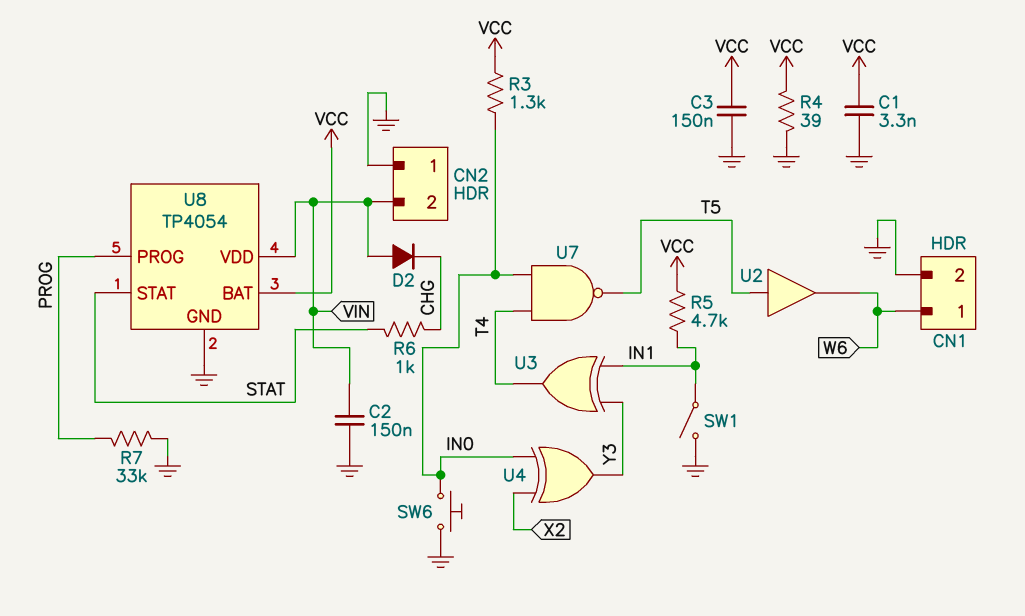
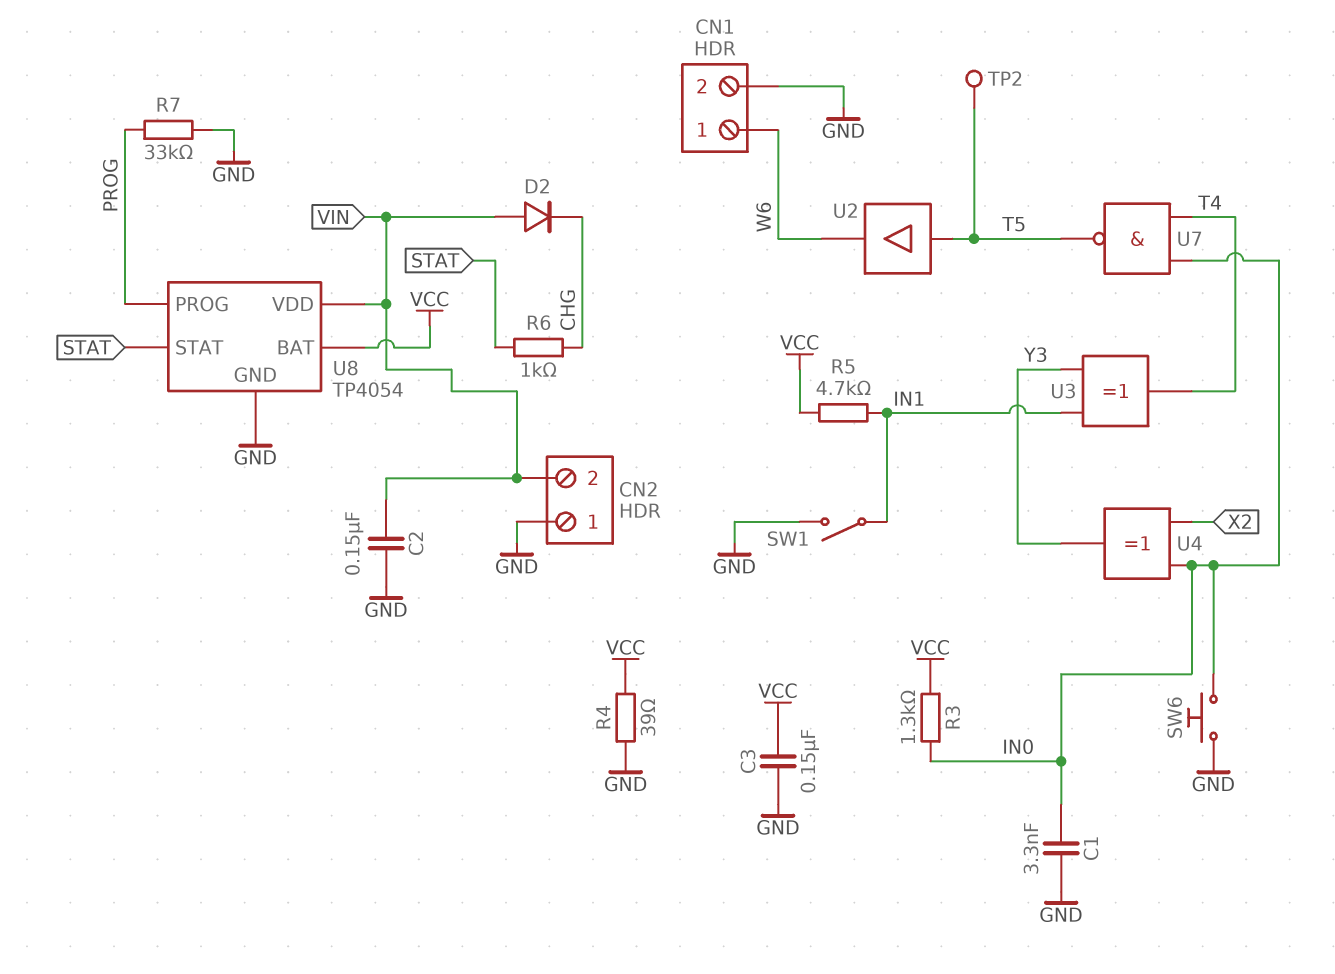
C1: 3.3nF (GND, VCC) -> 3.3nF (GND, IN0)
TP2: none -> test point (T5)

